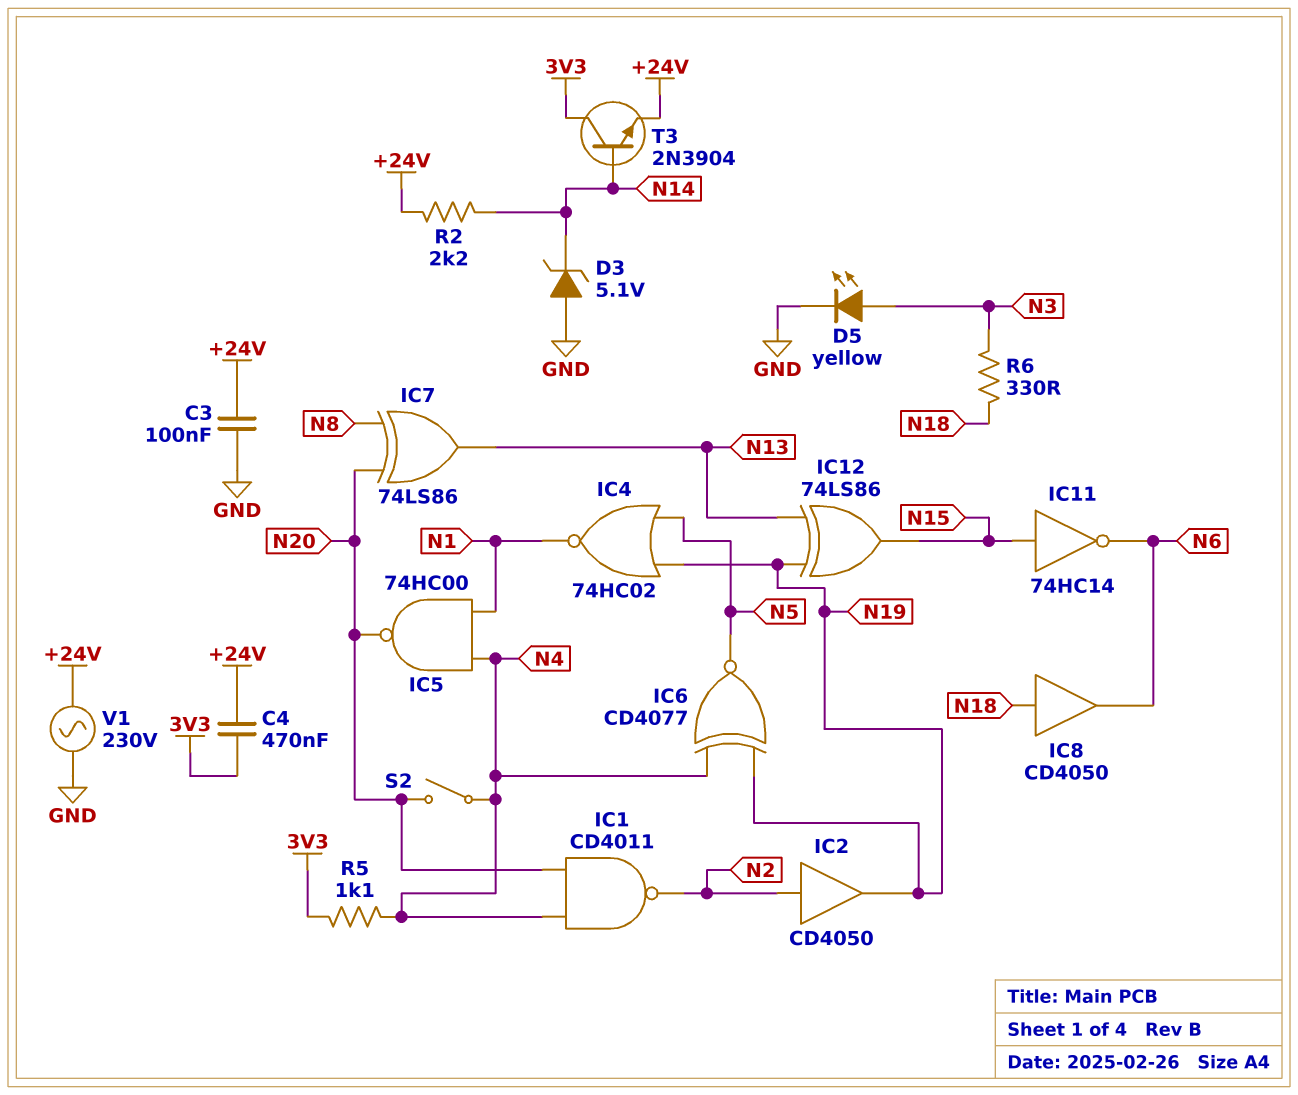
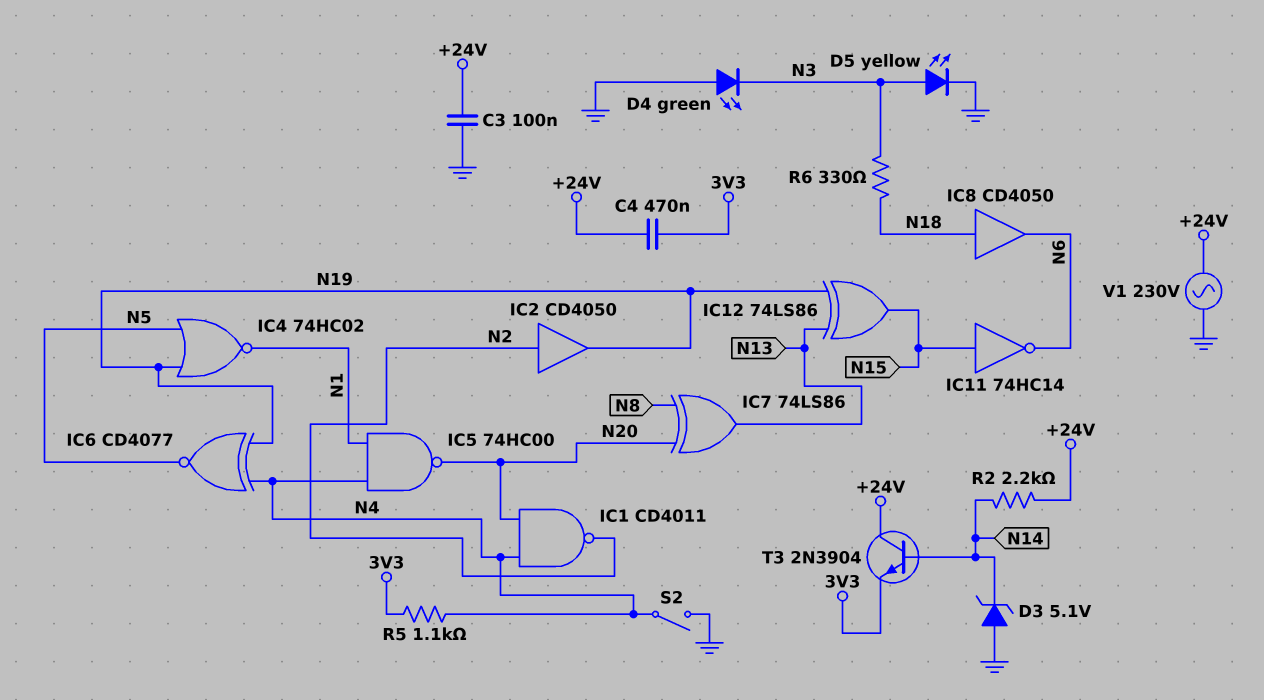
D4: none -> LED green (A GND, K N3)
S2: switch (N4, N20) -> switch (GND, N4)
T3: NPN 2N3904 (B N14, C 3V3, E +24V) -> NPN 2N3904 (B N14, C +24V, E 3V3)

